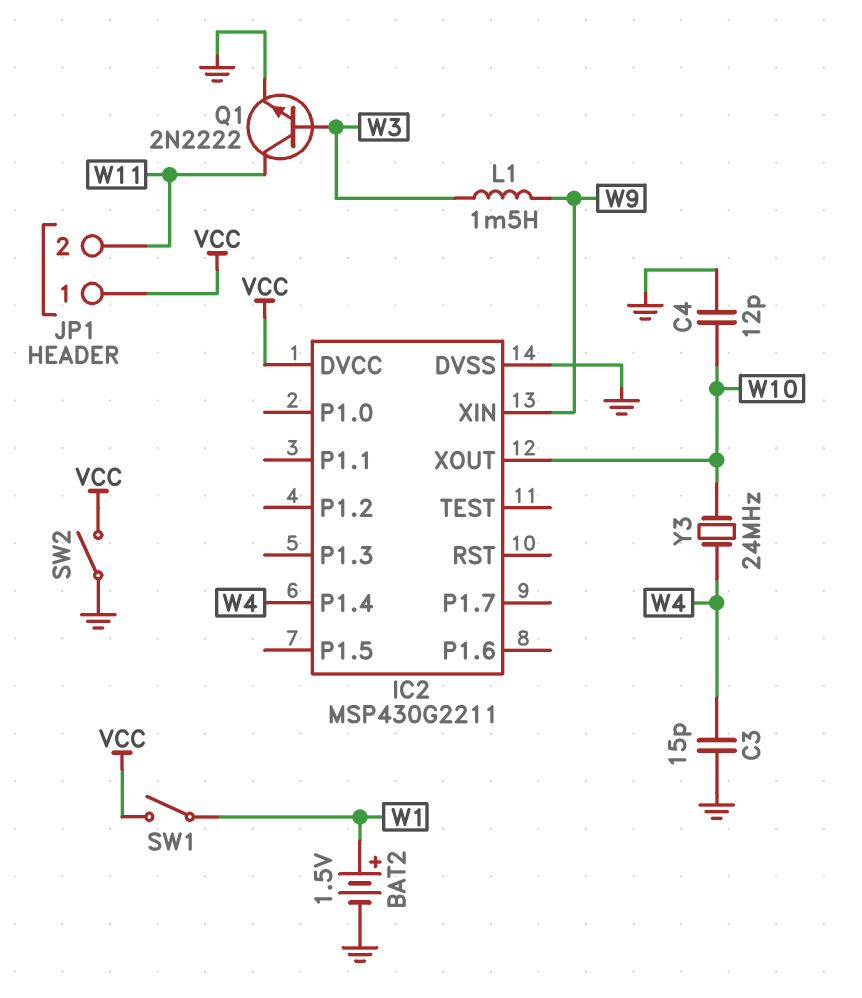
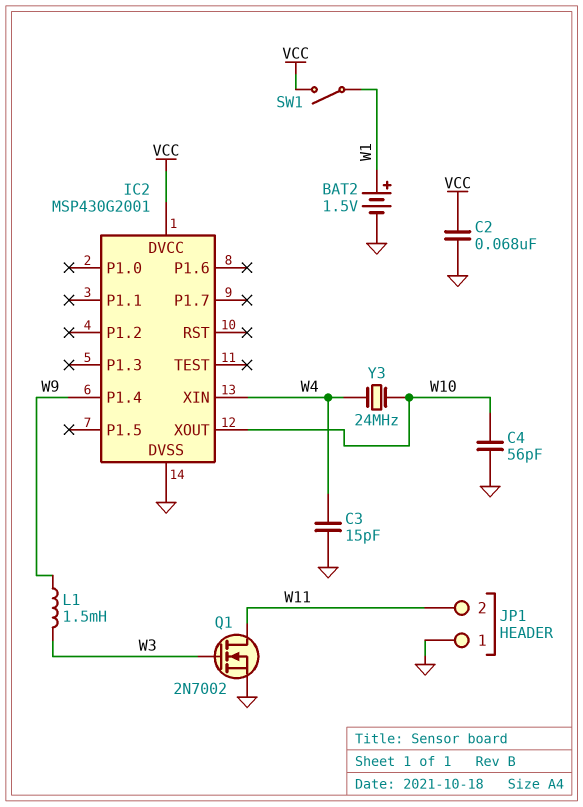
C2: none -> 68nF (GND, VCC)
C4: 12pF (GND, W10) -> 56pF (GND, W10)
IC2: MSP430G2211 -> MSP430G2001
IC2 pin P1.4: W4 -> W9
IC2 pin XIN: W9 -> W4
JP1 pin 1: VCC -> GND
Q1: NPN 2N2222 (B W3, C W11, E GND) -> NMOS 2N7002 (G W3, D W11, S GND)
SW2: switch (GND, VCC) -> none

